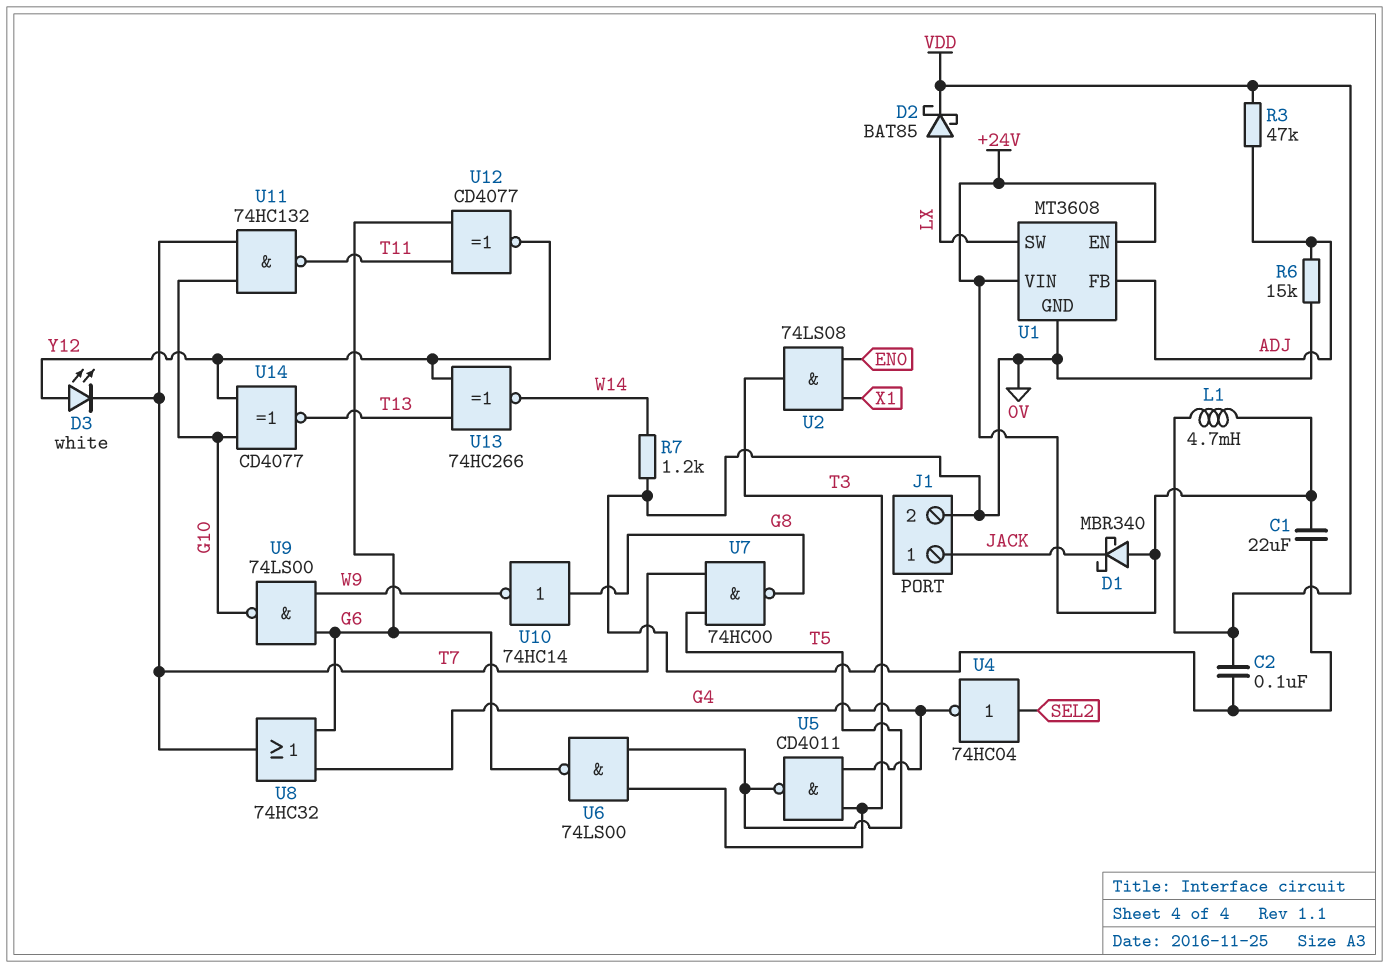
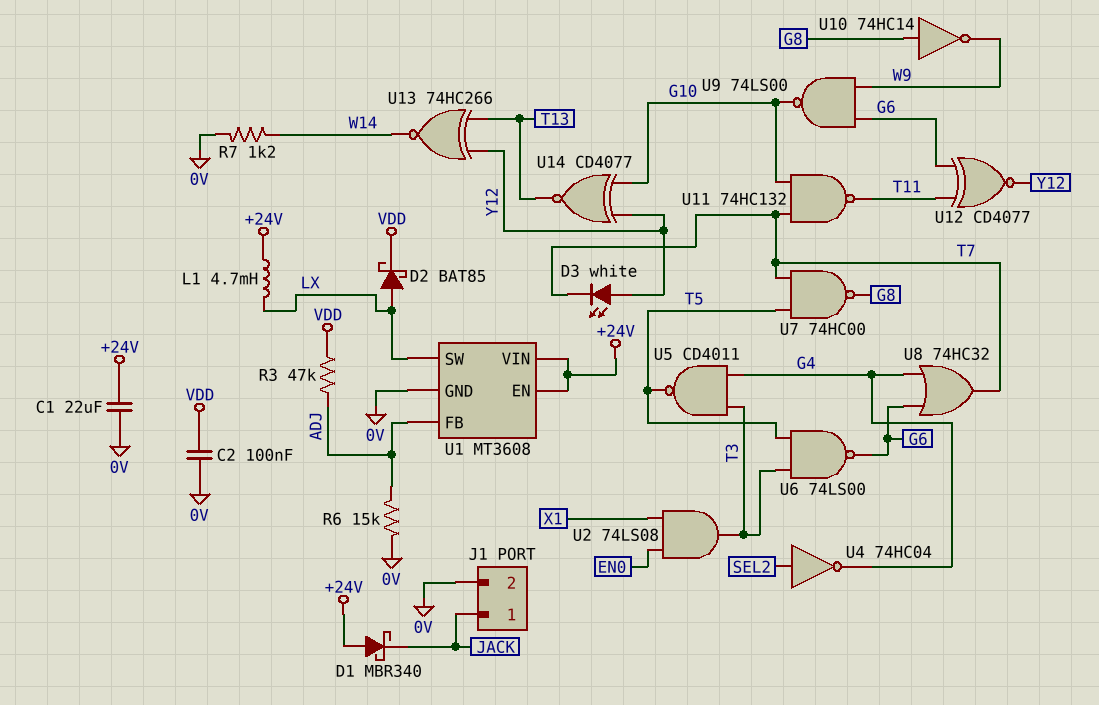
L1: 4.7mH (+24V, VDD) -> 4.7mH (+24V, LX)

